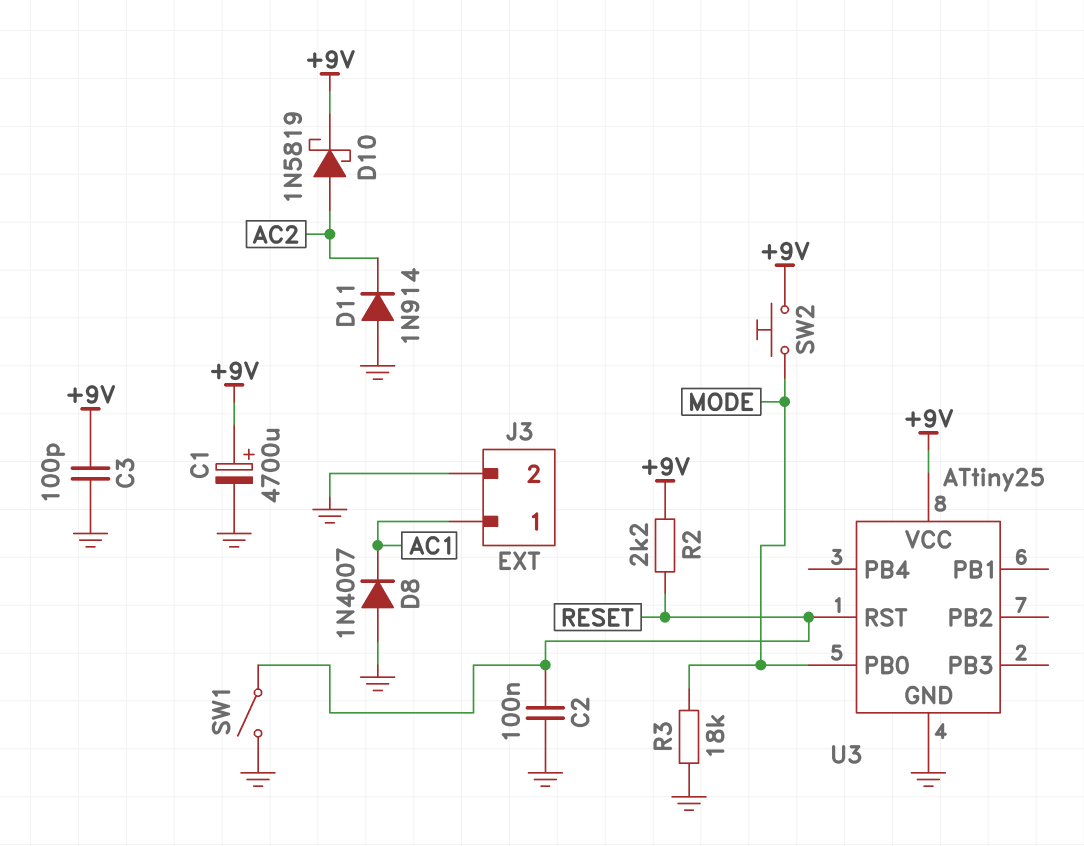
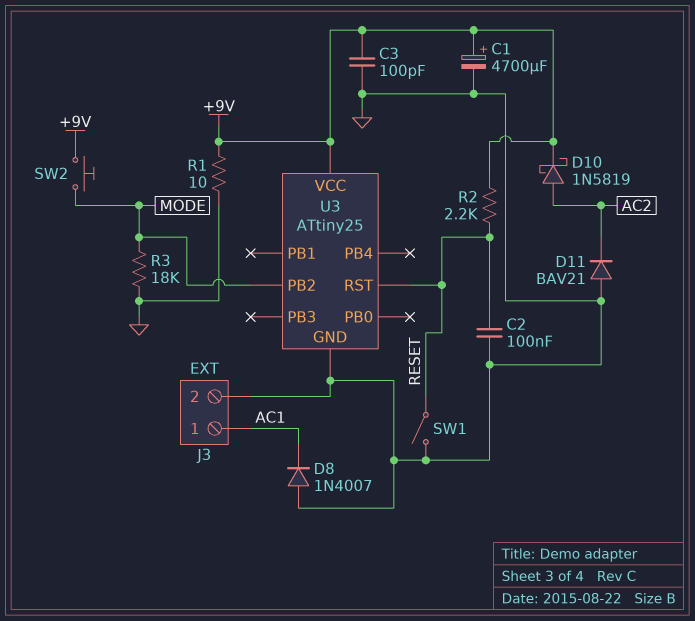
D11: diode 1N914 (A GND, K AC2) -> diode BAV21 (A GND, K AC2)
R1: none -> 10 (+9V, GND)
U3 pin PB0: MODE -> none
U3 pin PB2: none -> MODE

